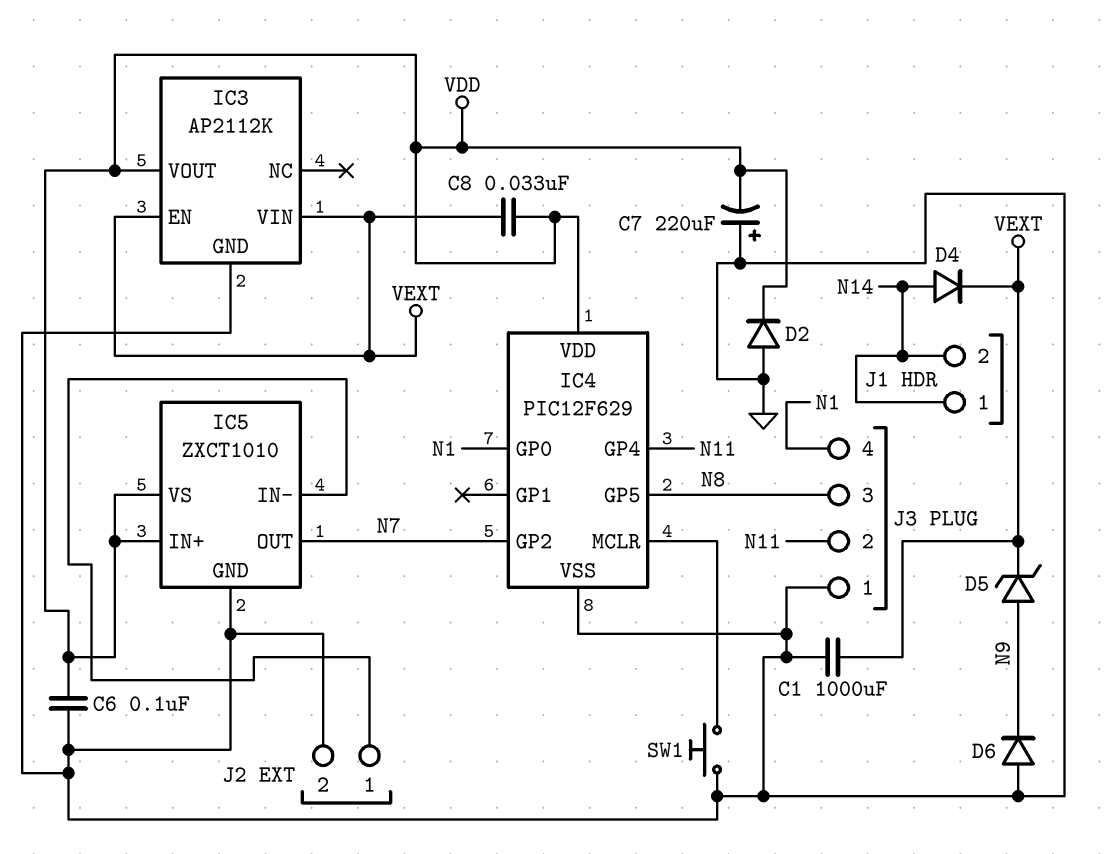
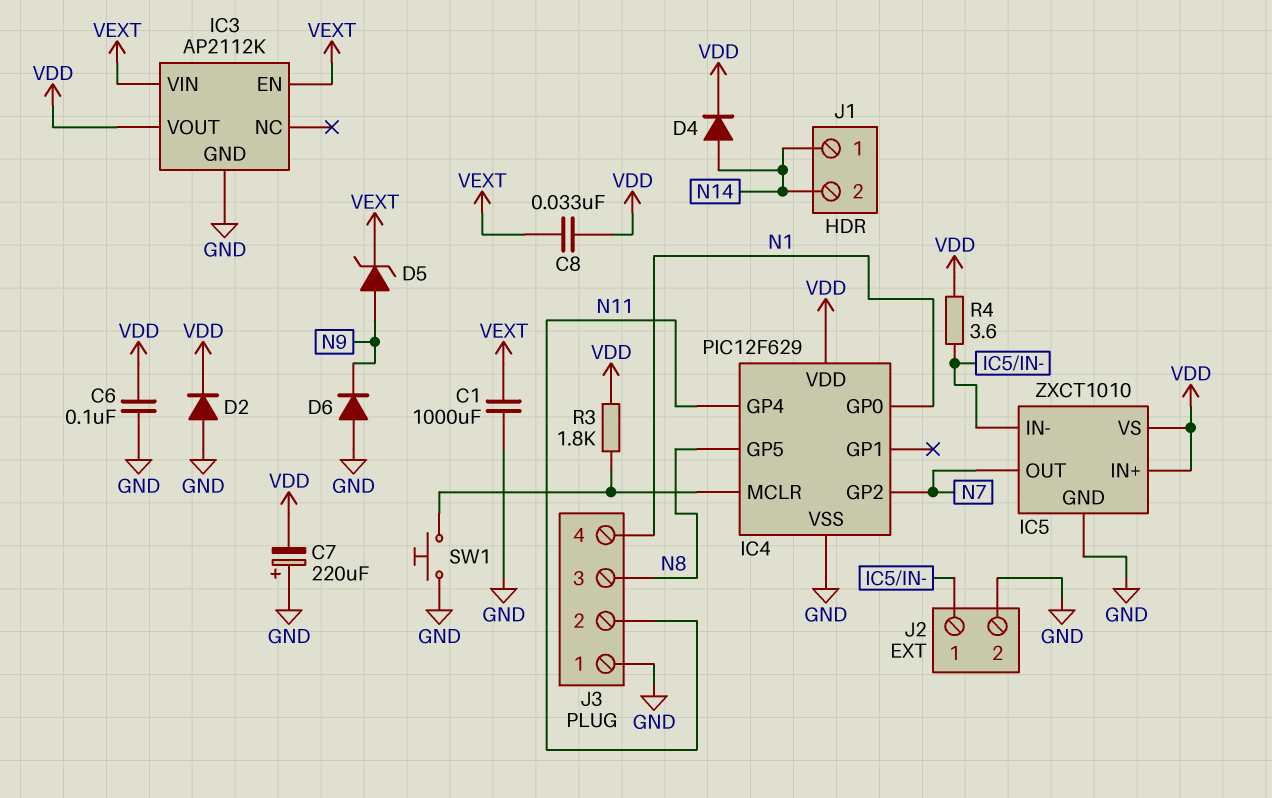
D4: diode (A N14, K VEXT) -> diode (A N14, K VDD)
R3: none -> 1.8k (IC4/MCLR, VDD)
R4: none -> 3.6 (IC5/IN-, VDD)

